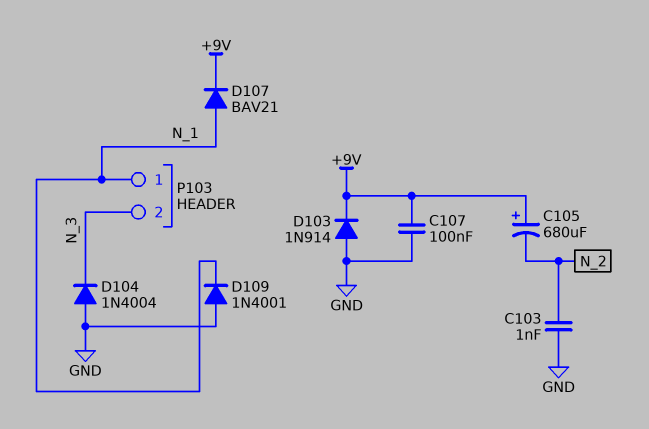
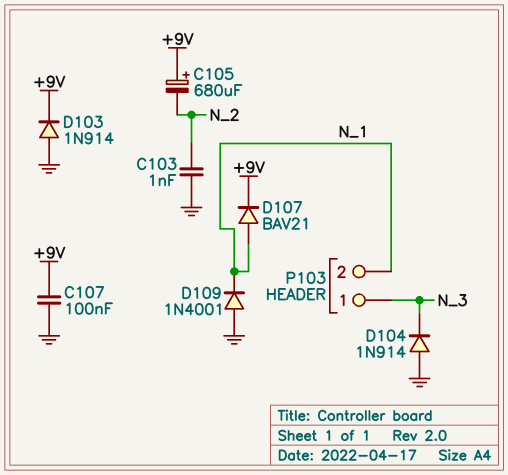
D104: diode 1N4004 (A GND, K N_3) -> diode 1N914 (A GND, K N_3)
P103 pin 1: N_1 -> N_3
P103 pin 2: N_3 -> N_1

